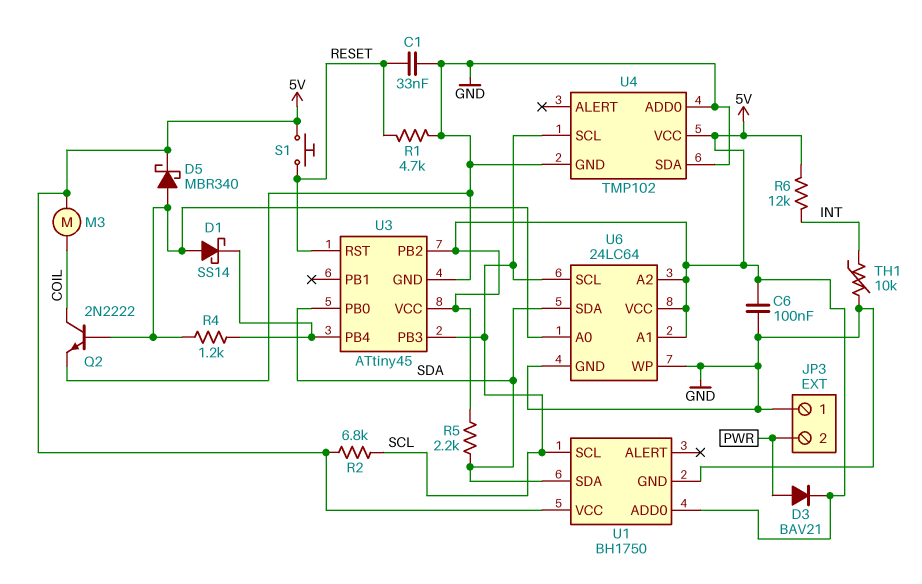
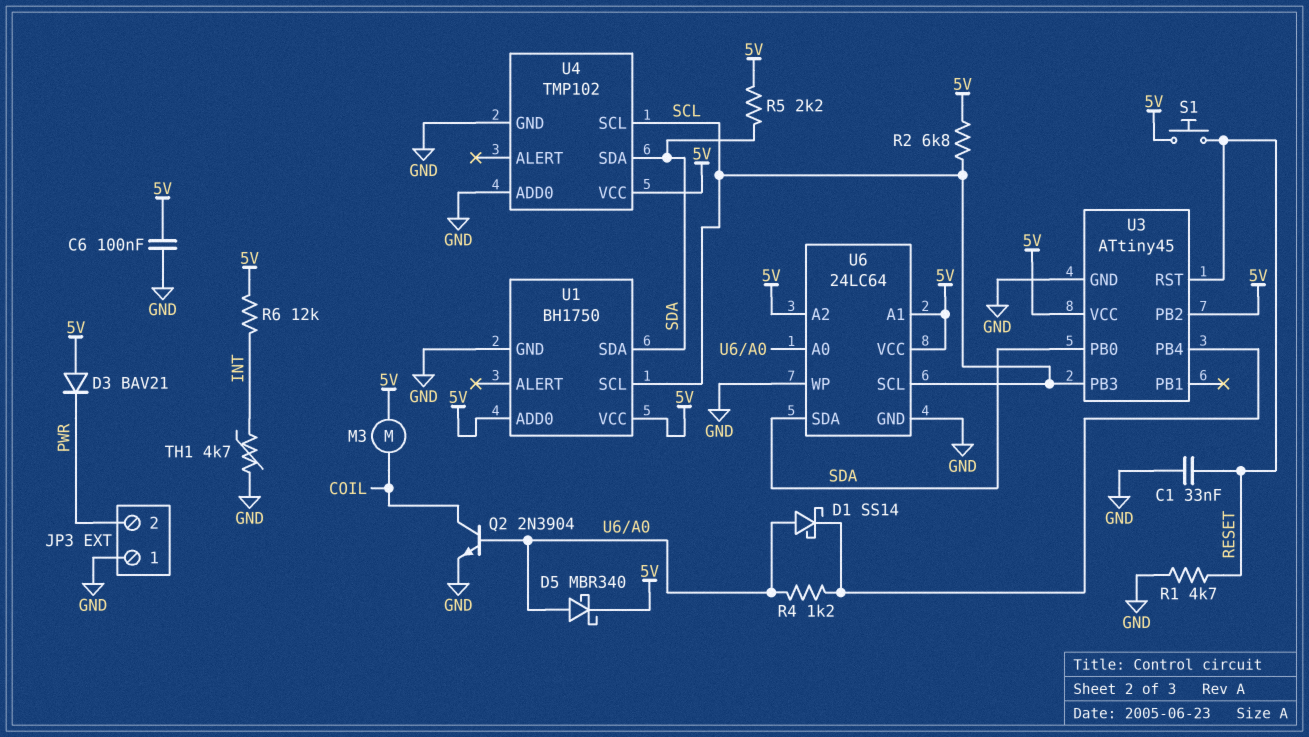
D3: diode BAV21 (A PWR, K 5V) -> diode BAV21 (A 5V, K PWR)
Q2: NPN 2N2222 (B U6/A0, C COIL, E GND) -> NPN 2N3904 (B U6/A0, C COIL, E GND)
TH1: 10k (GND, INT) -> 4.7k (GND, INT)
U4 pin SDA: GND -> SDA

